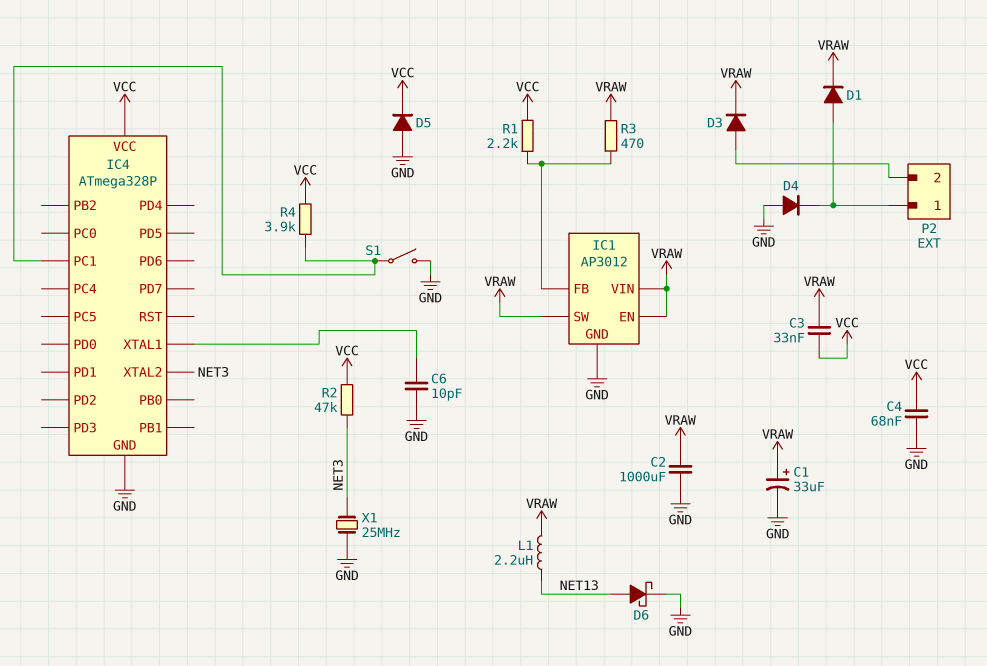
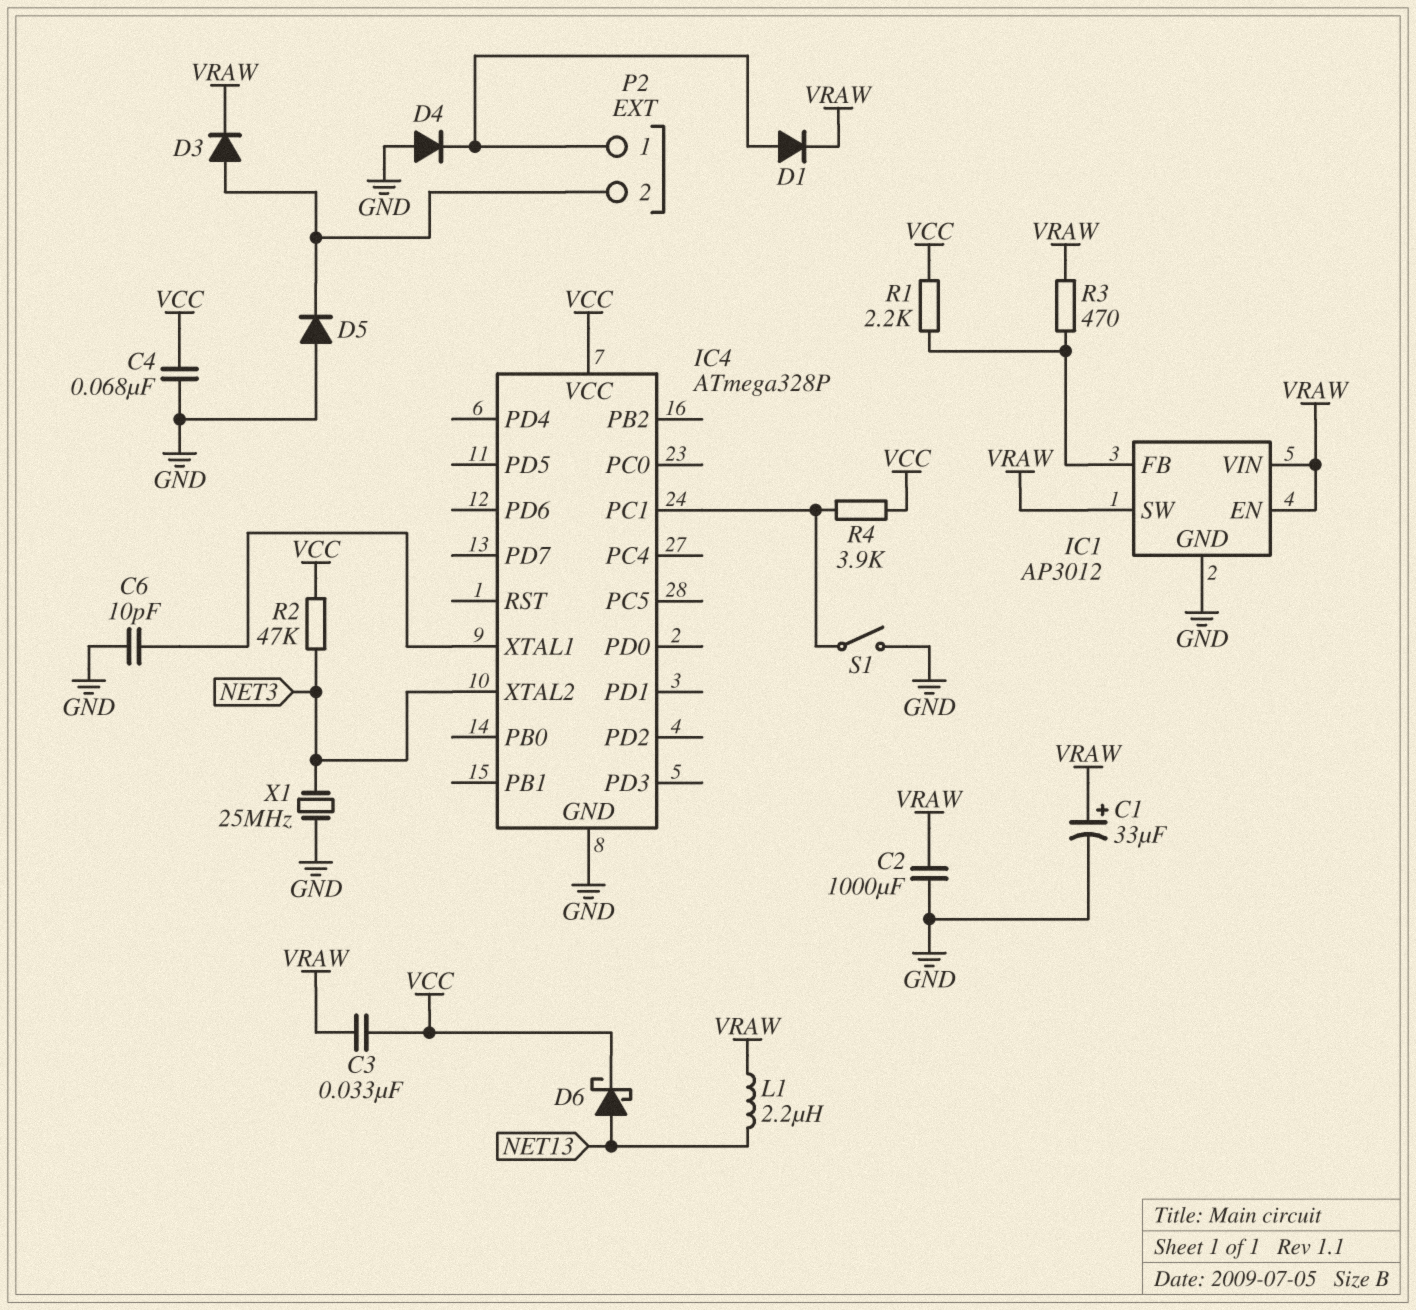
D5: diode (A GND, K VCC) -> diode (A GND, K P2/2)
D6: schottky (A NET13, K GND) -> schottky (A NET13, K VCC)

